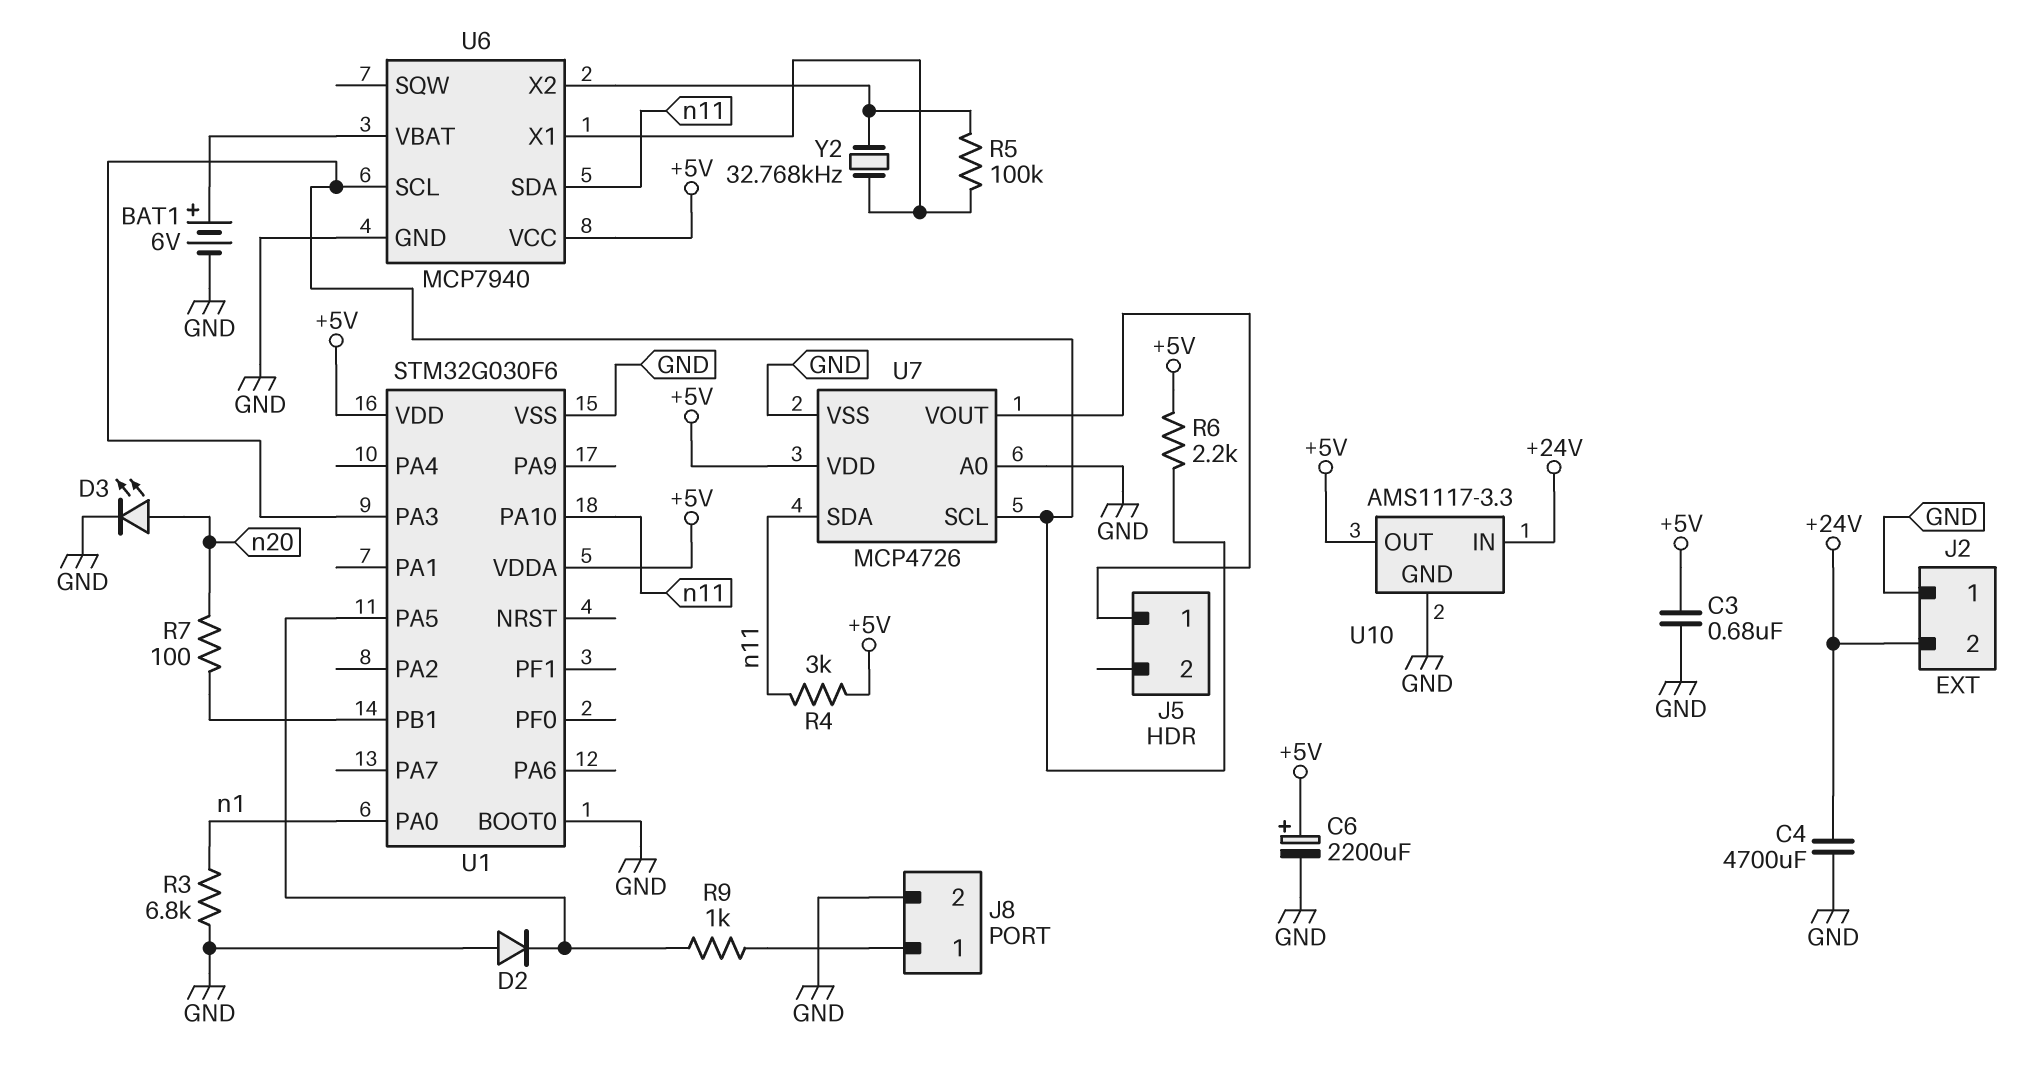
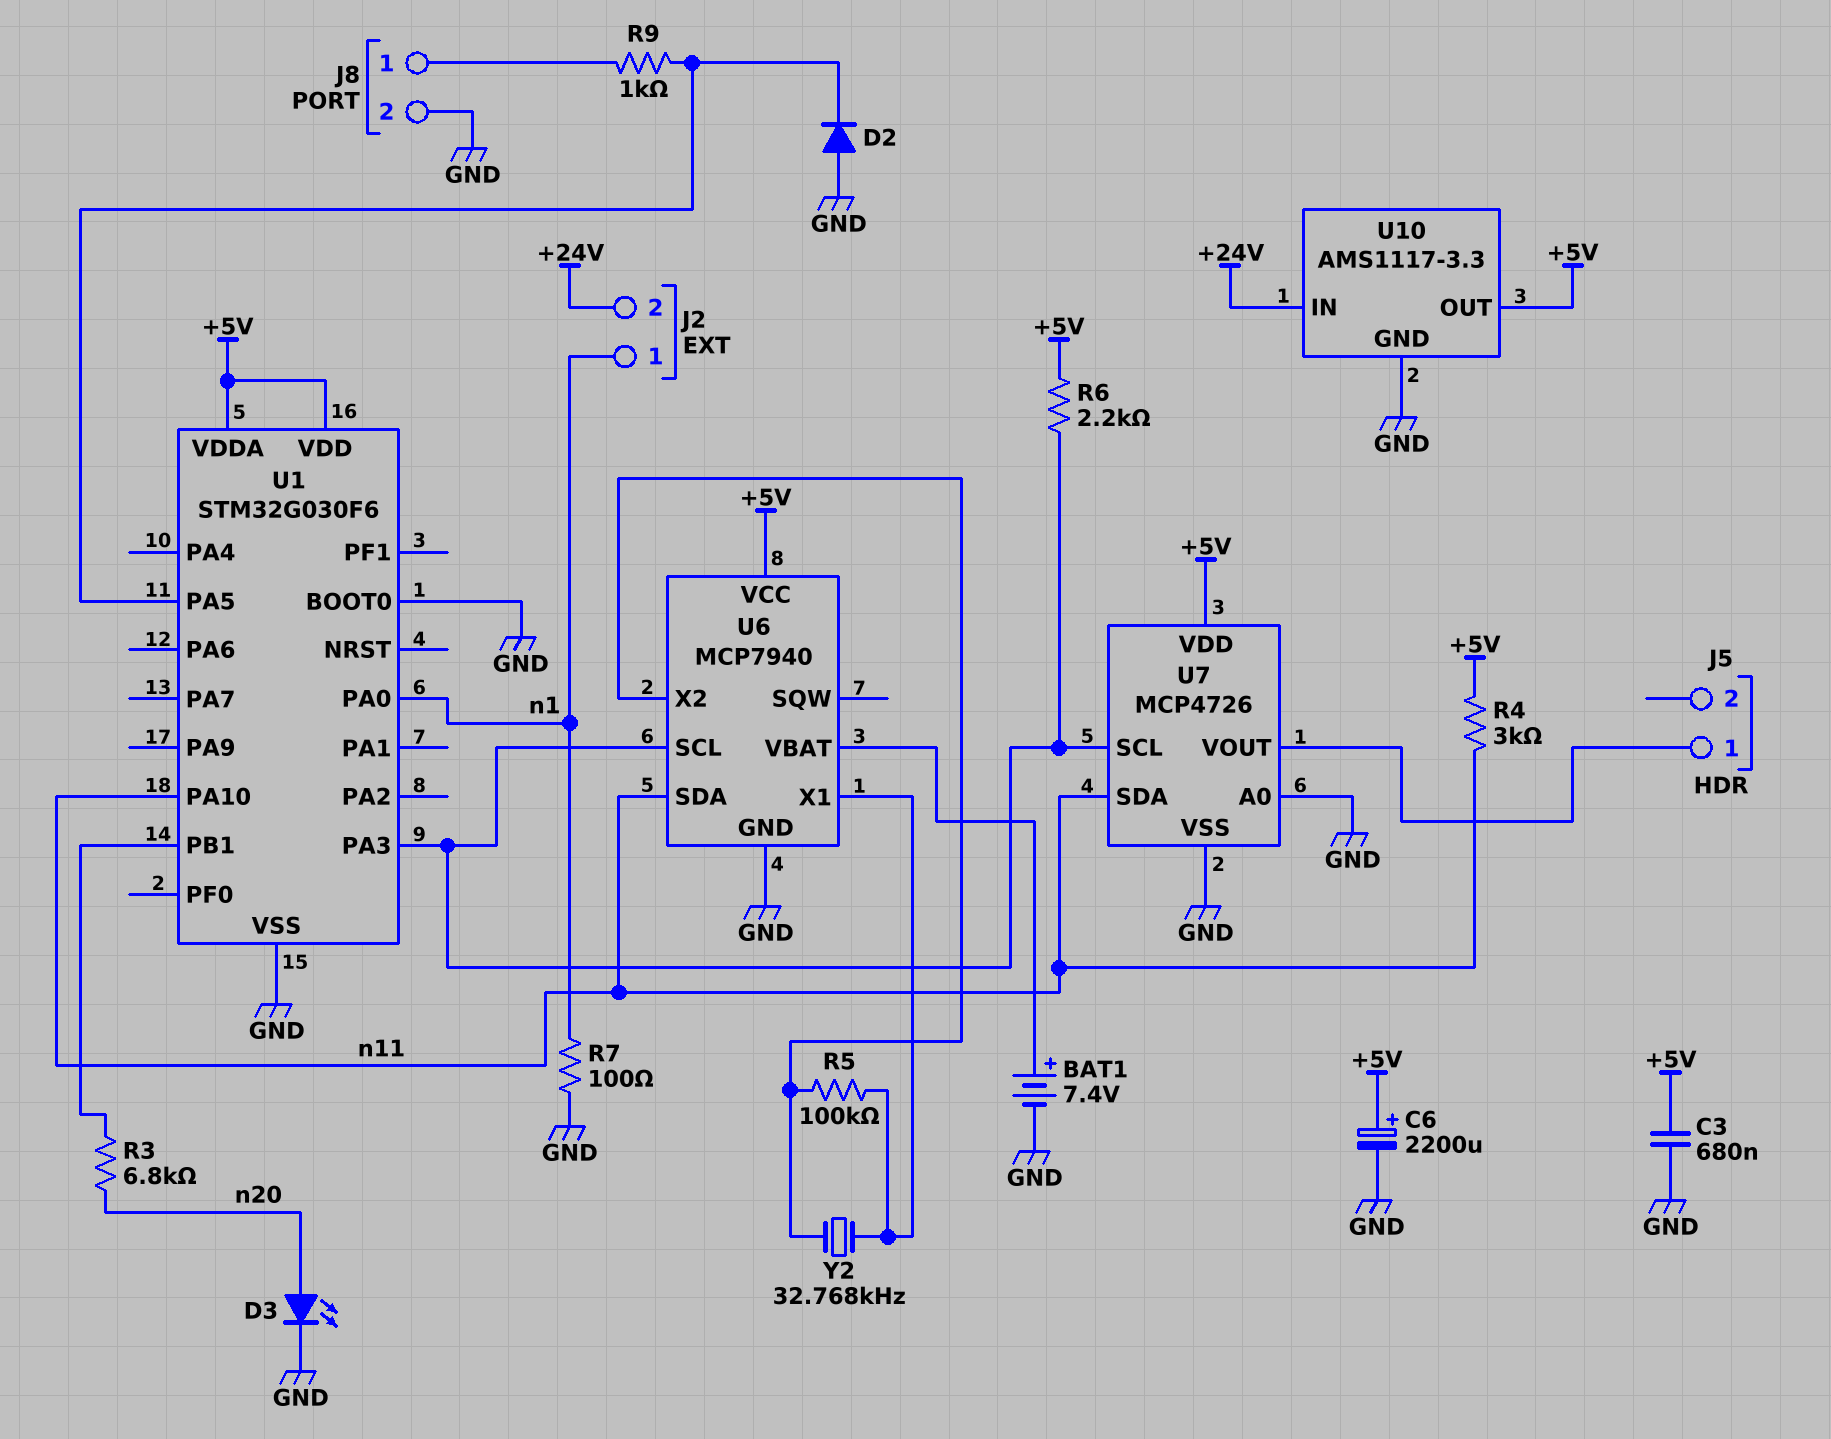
BAT1: 6V (plus U6/VBAT, minus GND) -> 7.4V (plus U6/VBAT, minus GND)
C4: 4700uF (+24V, GND) -> none
J2 pin 1: GND -> n1
R3: 6.8k (GND, n1) -> 6.8k (U1/PB1, n20)
R7: 100 (U1/PB1, n20) -> 100 (GND, n1)

